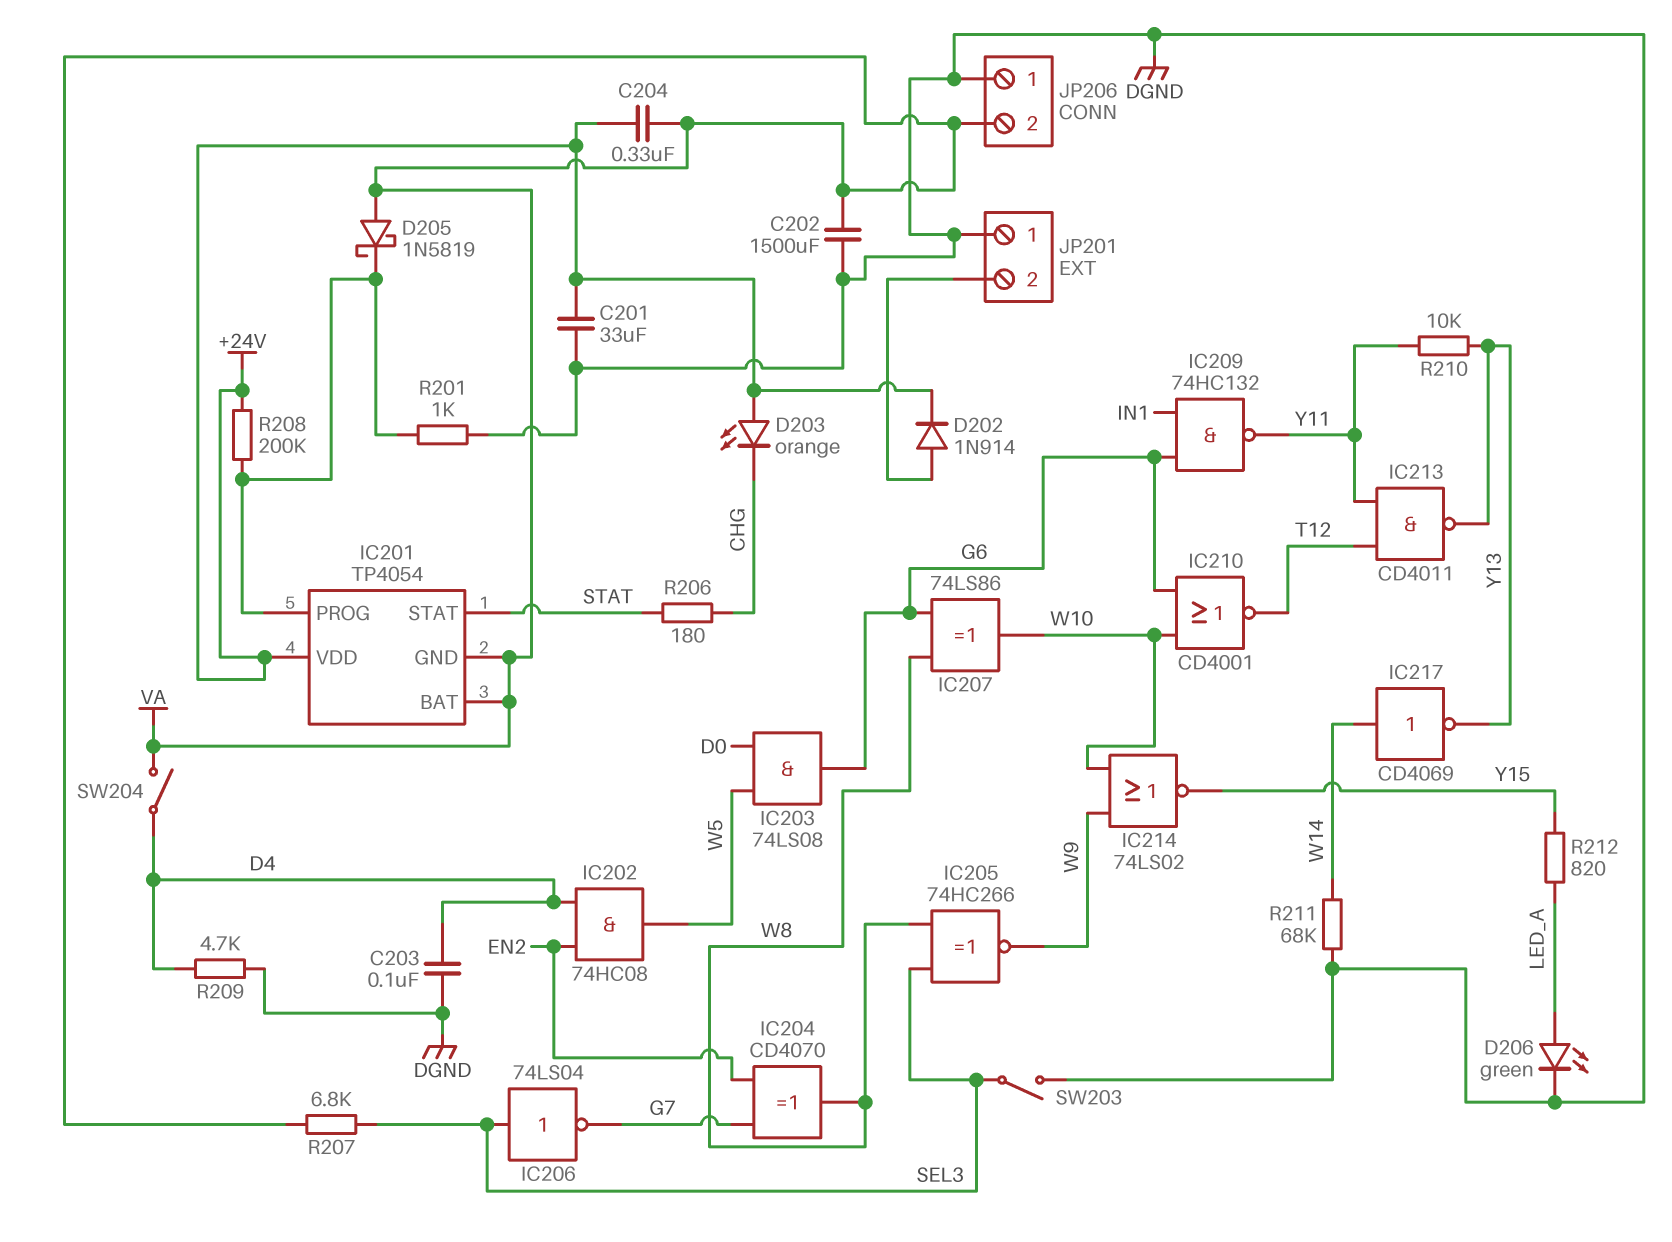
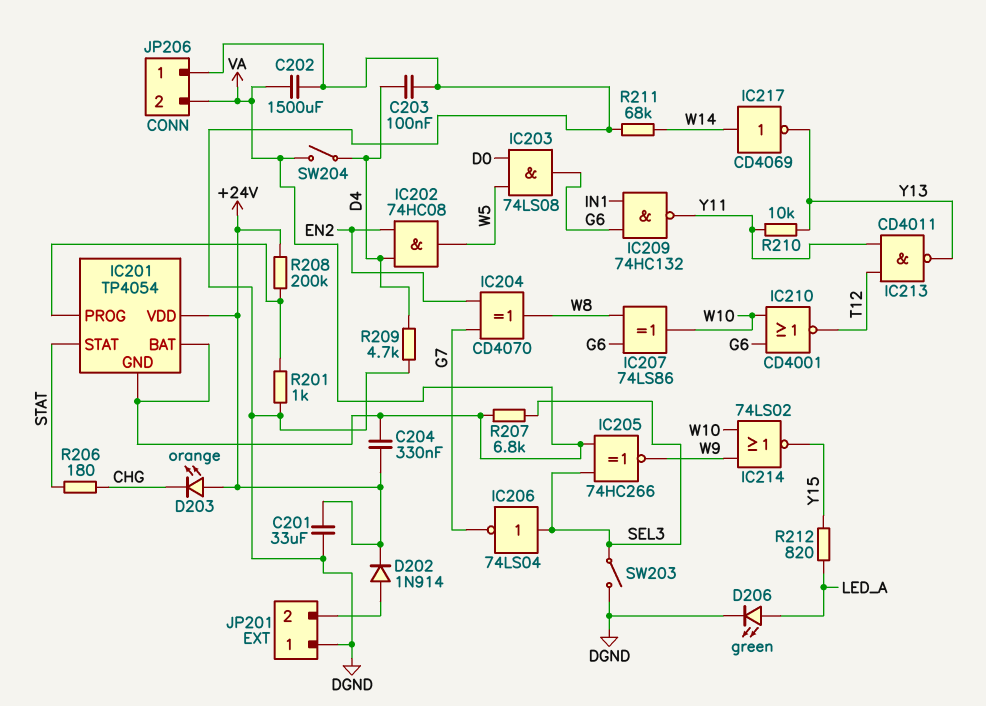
D205: schottky 1N5819 (A VA, K IC201/PROG) -> none
IC205: XNOR 74HC266 (in SEL3, in W8, out W9) -> XNOR 74HC266 (in SEL3, in VA, out W9)

